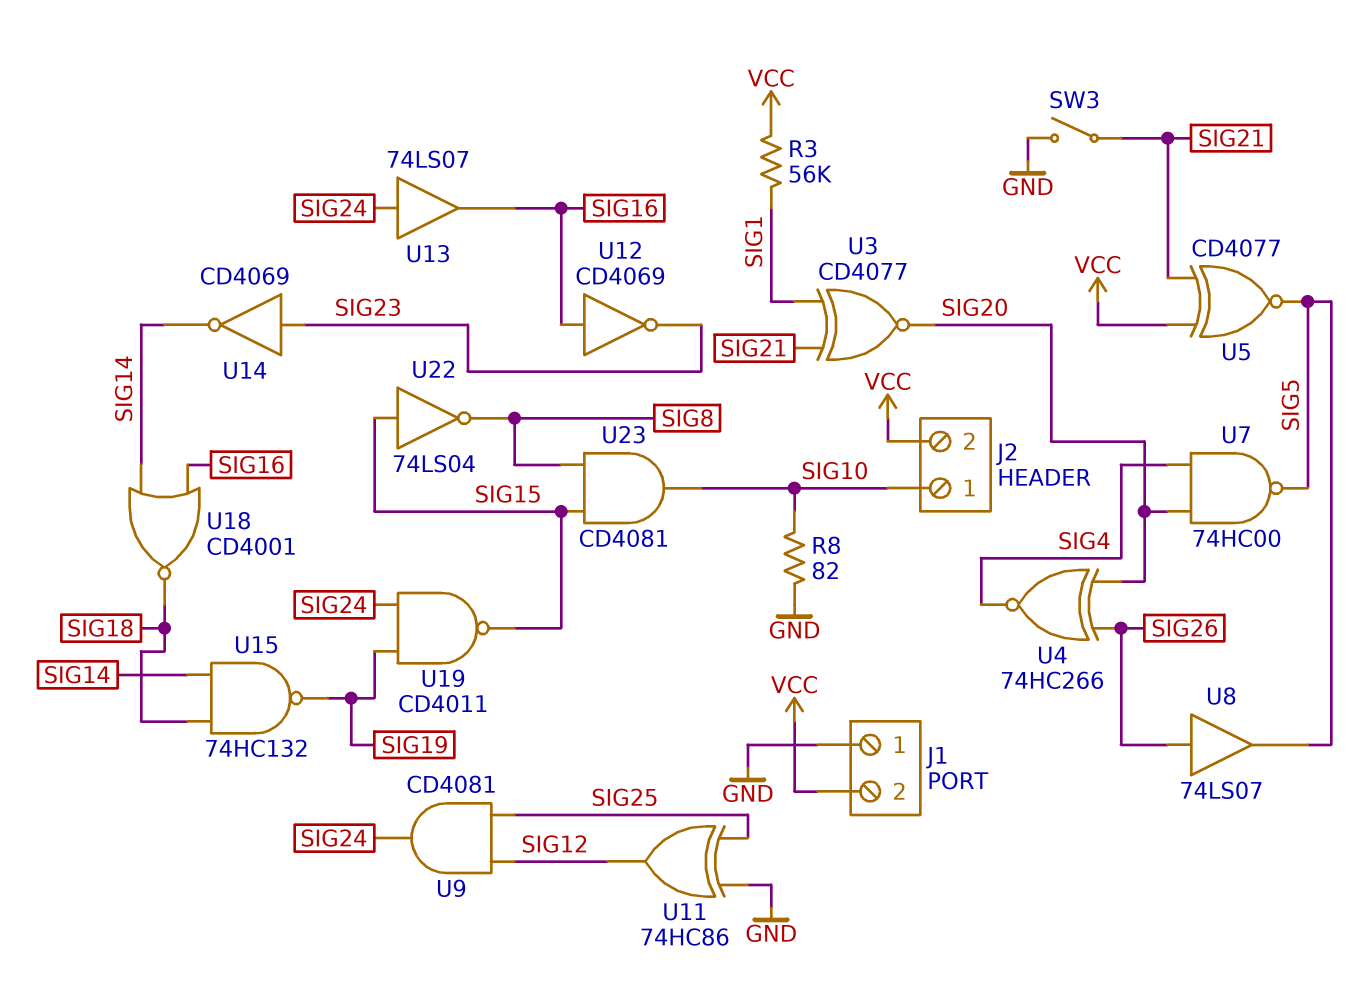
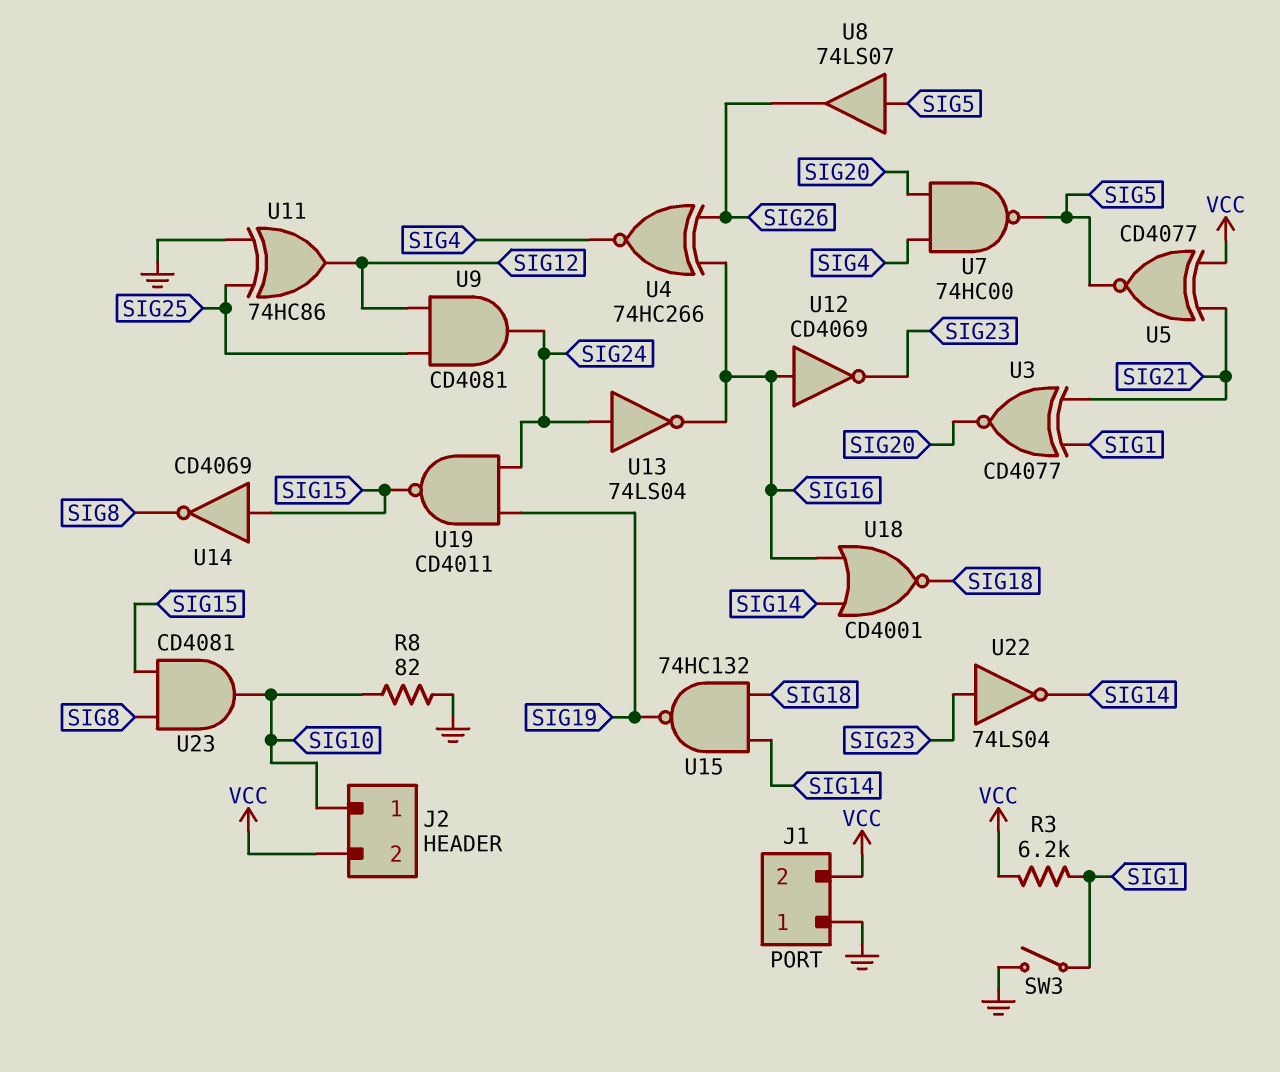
R3: 56k (SIG1, VCC) -> 6.2k (SIG1, VCC)
SW3: switch (GND, SIG21) -> switch (GND, SIG1)
U4: XNOR 74HC266 (in SIG20, in SIG26, out SIG4) -> XNOR 74HC266 (in SIG16, in SIG26, out SIG4)
U8: buffer 74LS07 (in SIG26, out SIG5) -> buffer 74LS07 (in SIG5, out SIG26)
U13: buffer 74LS07 (in SIG24, out SIG16) -> NOT 74LS04 (in SIG24, out SIG16)
U14: NOT CD4069 (in SIG23, out SIG14) -> NOT CD4069 (in SIG15, out SIG8)
U22: NOT 74LS04 (in SIG15, out SIG8) -> NOT 74LS04 (in SIG23, out SIG14)

